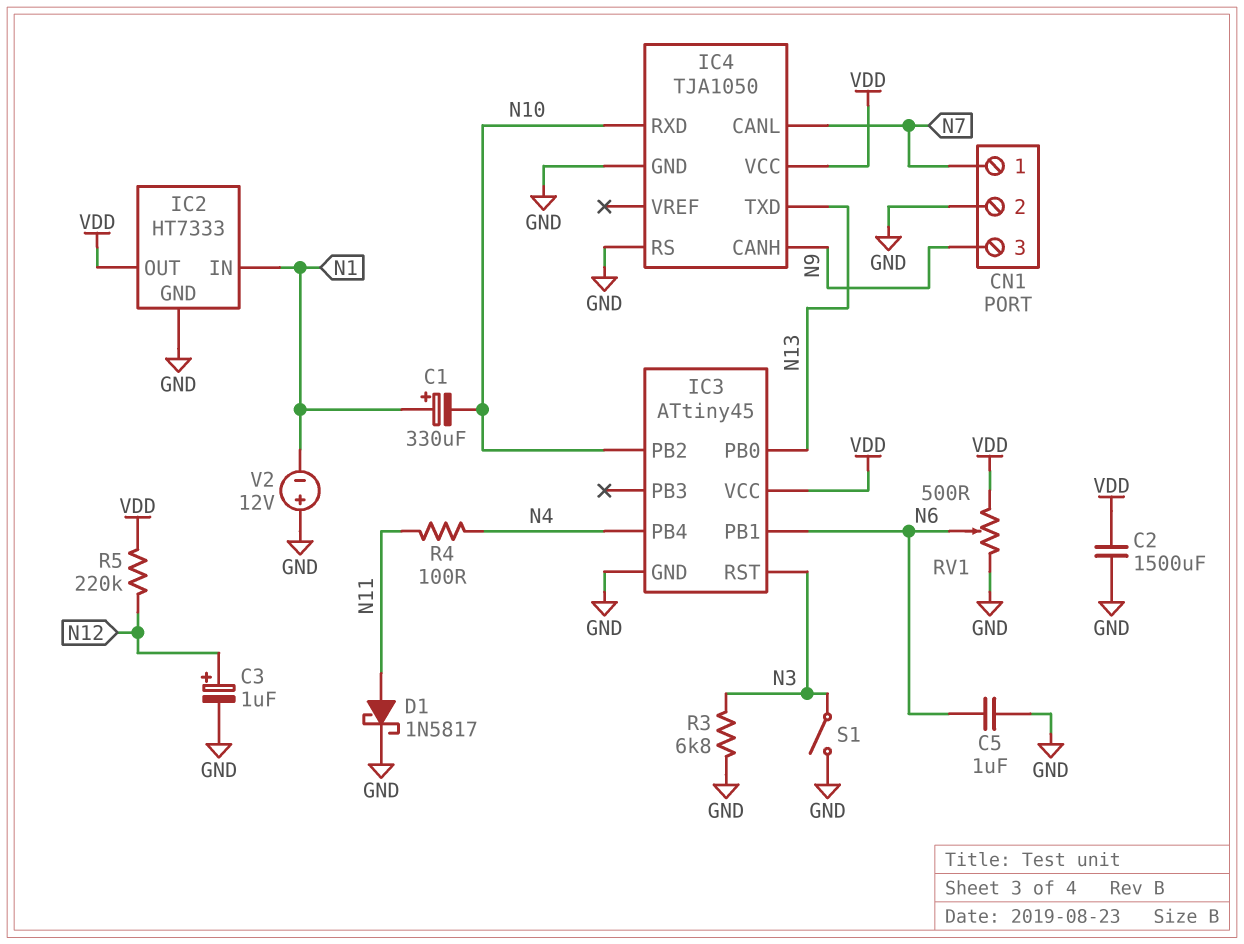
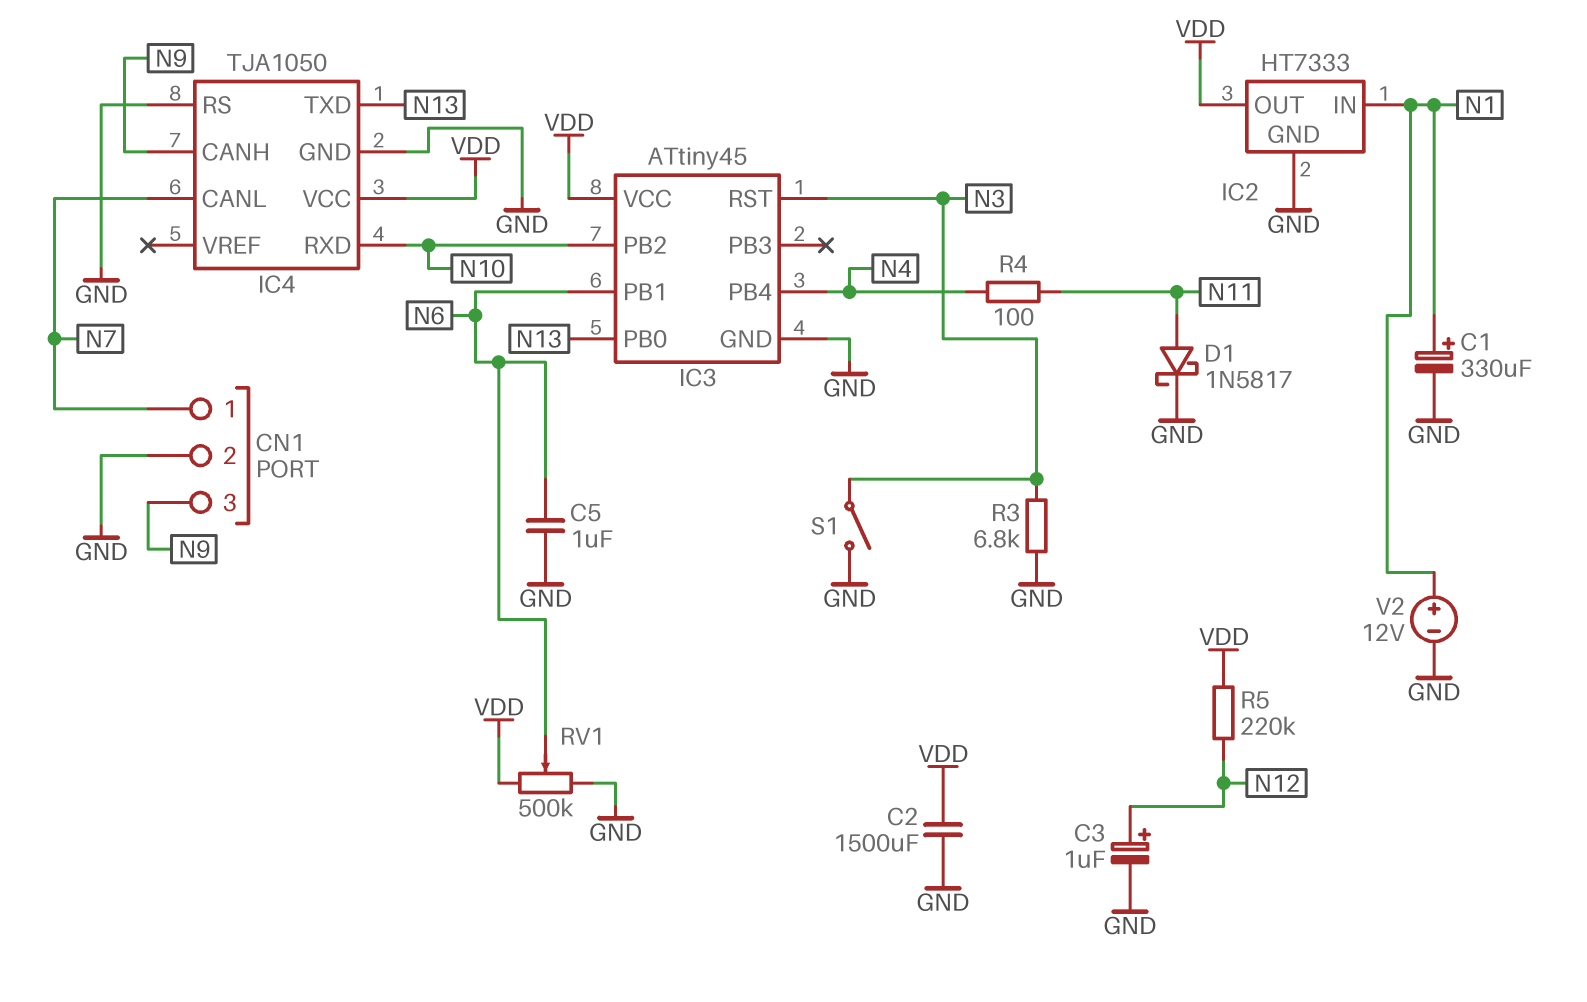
C1: 330uF (plus N1, minus N10) -> 330uF (plus N1, minus GND)
RV1: 500 (GND, VDD, wiper N6) -> 500k (GND, VDD, wiper N6)
V2: 12V (plus GND, minus N1) -> 12V (plus N1, minus GND)

